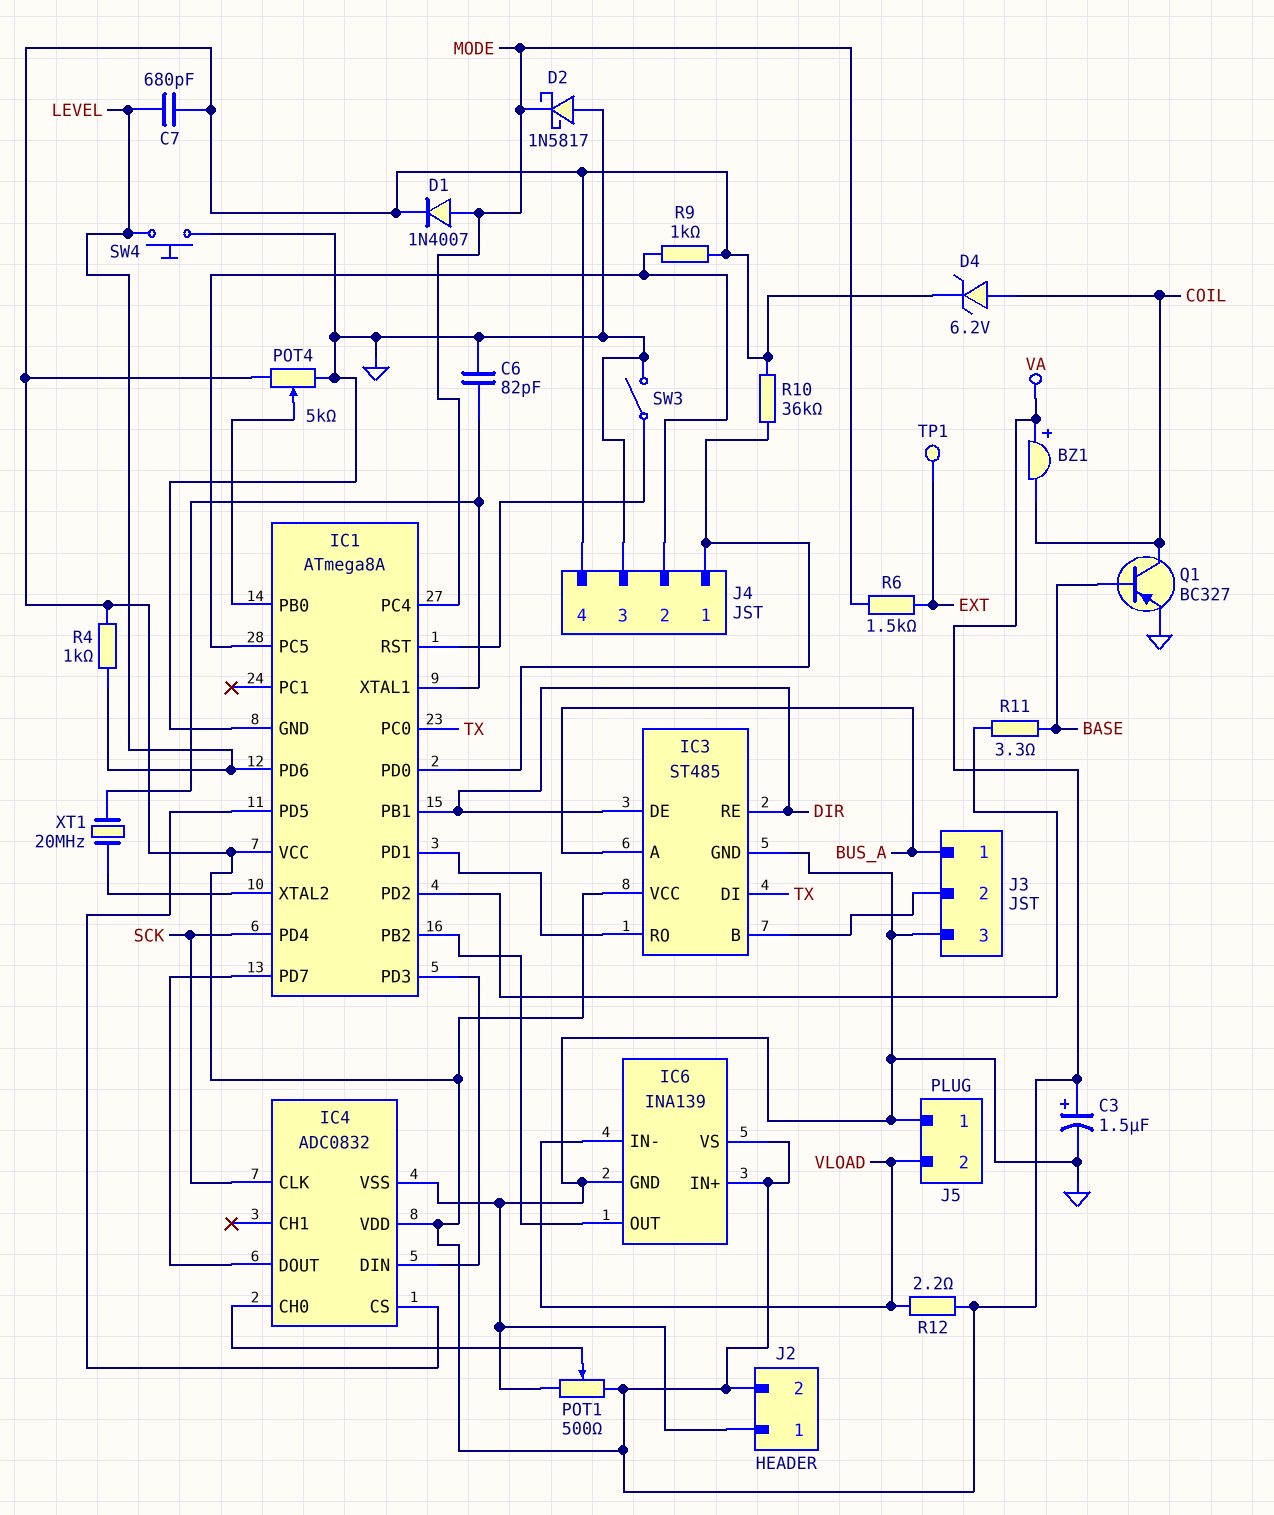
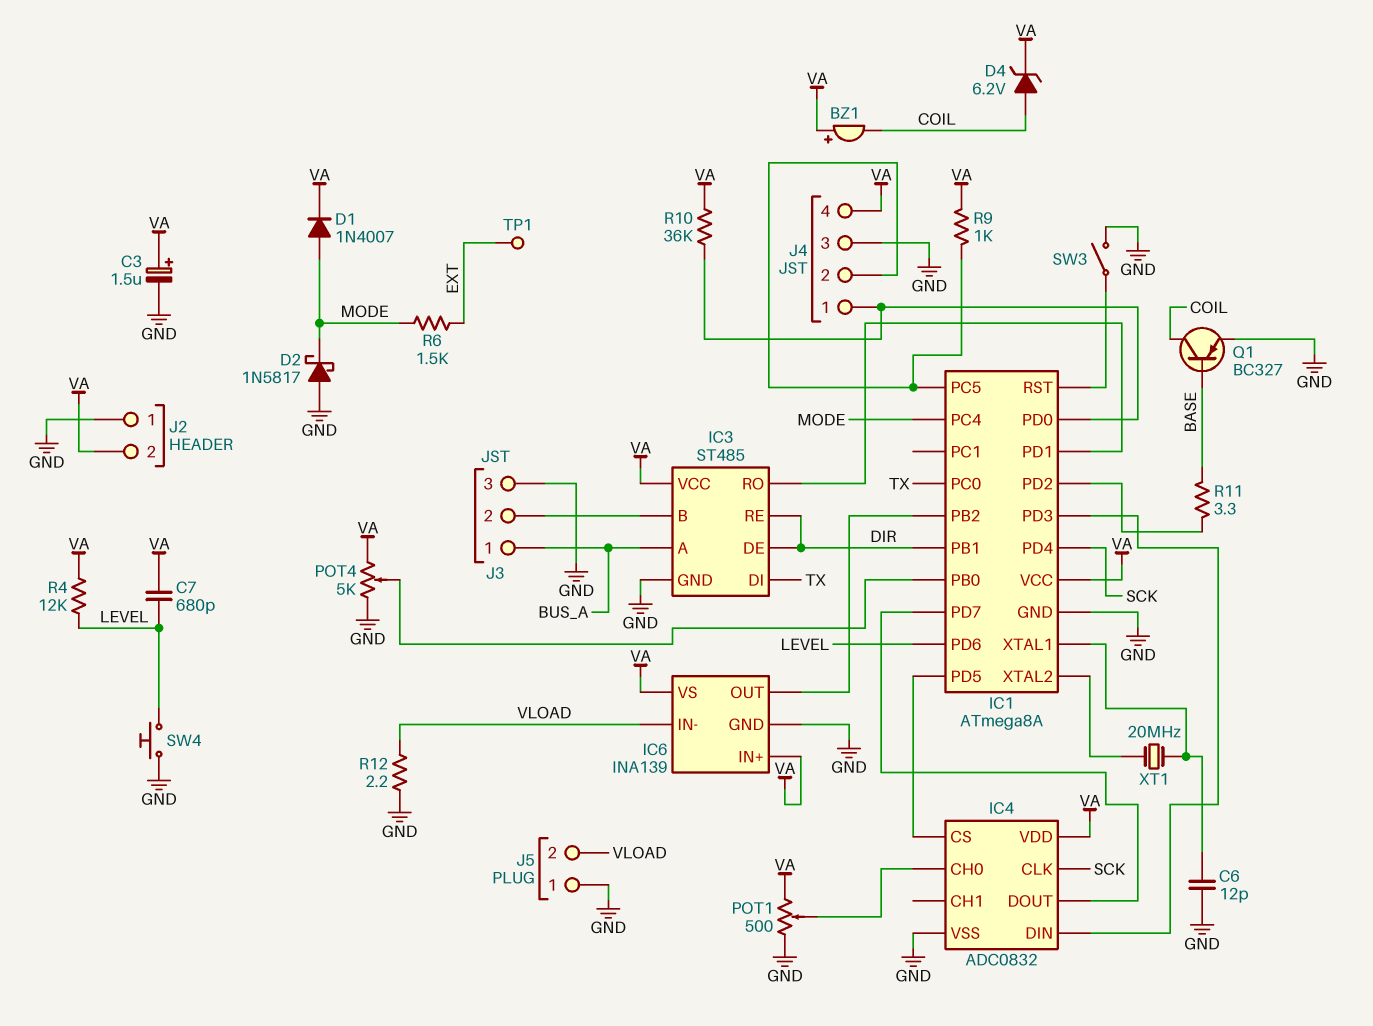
C6: 82pF (GND, IC1/XTAL1) -> 12pF (GND, IC1/XTAL1)
R4: 1k (LEVEL, VA) -> 12k (LEVEL, VA)
R12: 2.2 (VA, VLOAD) -> 2.2 (GND, VLOAD)

